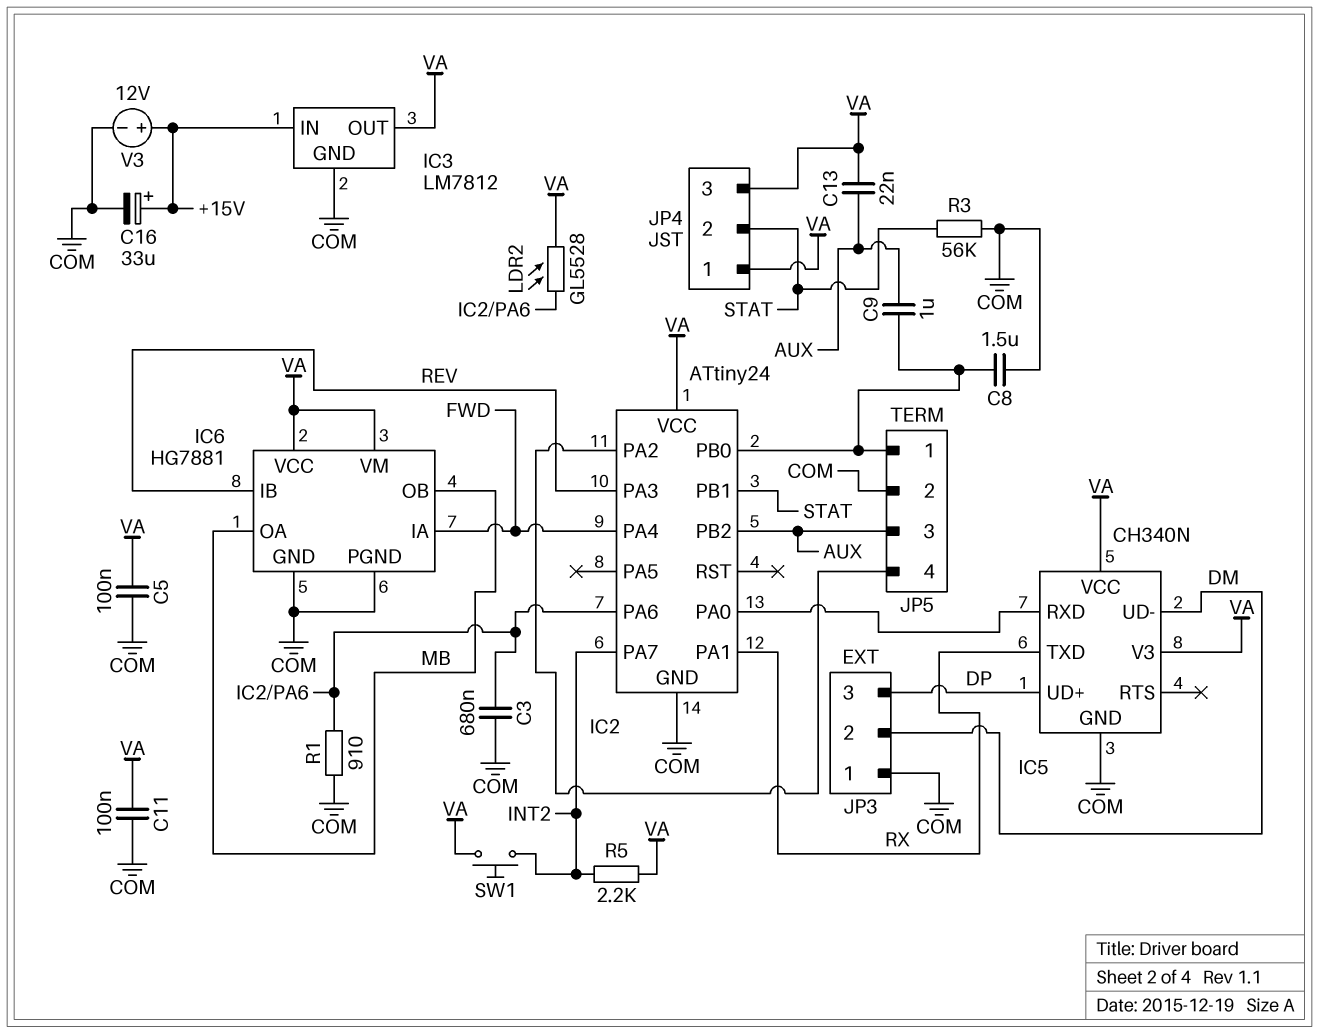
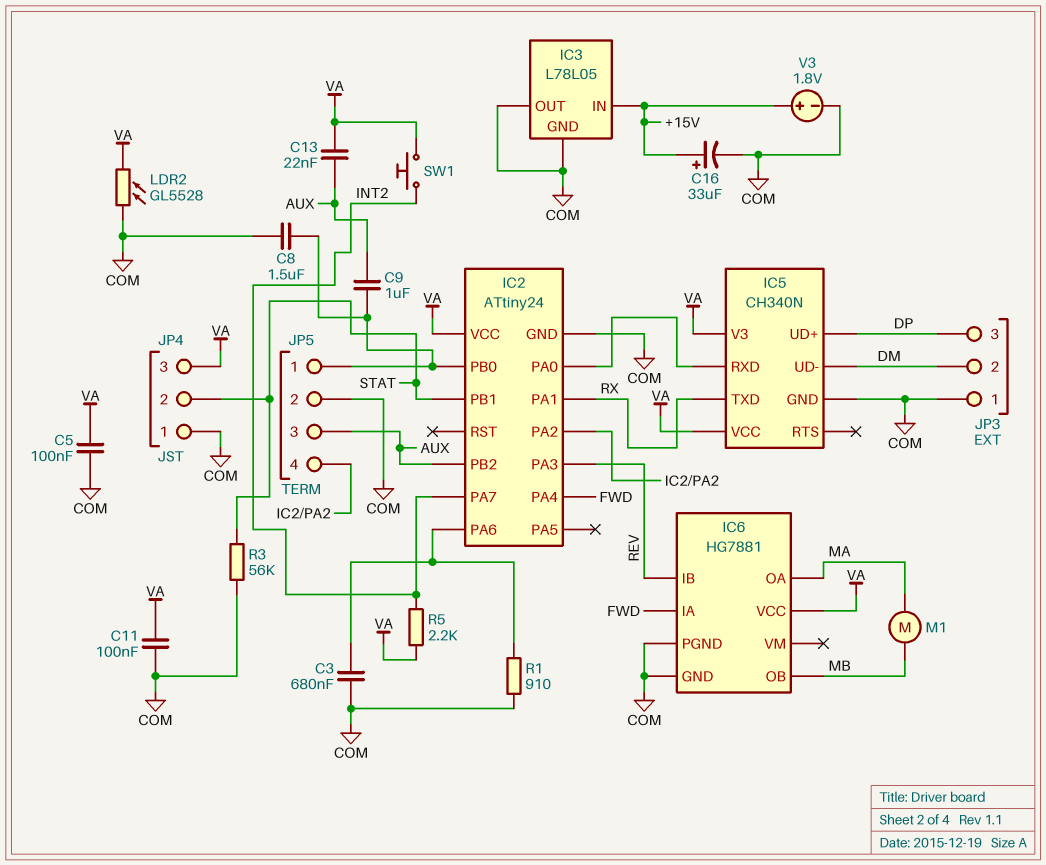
IC3: LM7812 -> L78L05
IC3 pin OUT: VA -> COM
IC6 pin OA: MB -> MA
IC6 pin VM: VA -> none
JP4 pin 1: VA -> COM
LDR2: GL5528 (IC2/PA6, VA) -> GL5528 (COM, VA)
M1: none -> motor (MA, MB)
V3: 12V (plus +15V, minus COM) -> 1.8V (plus +15V, minus COM)

